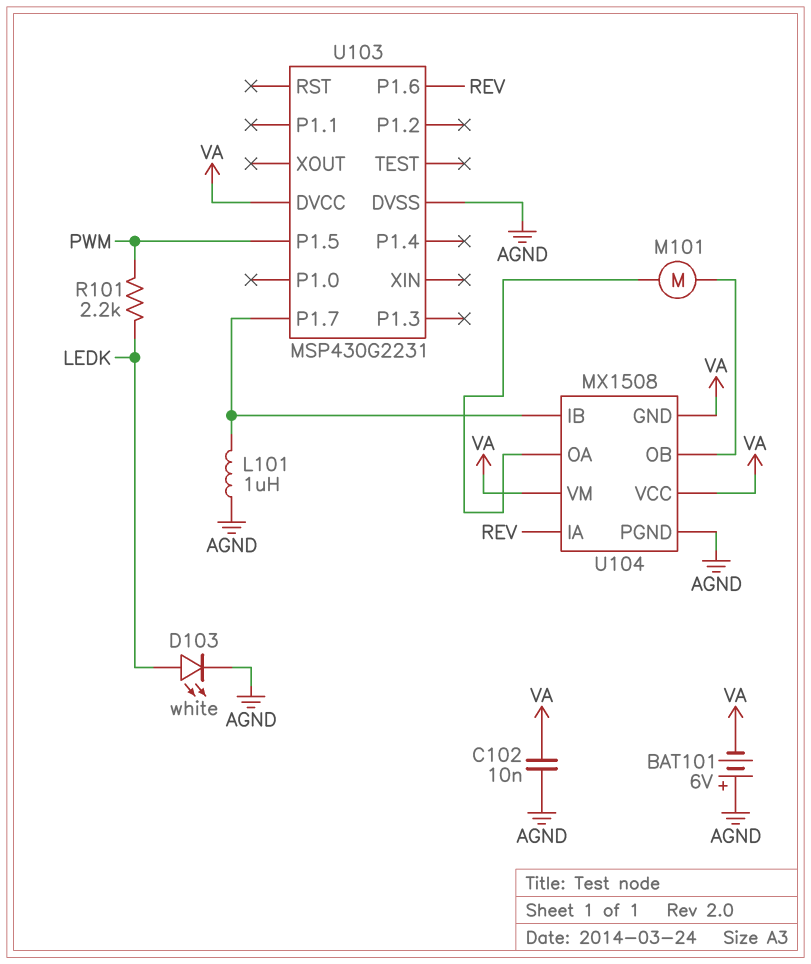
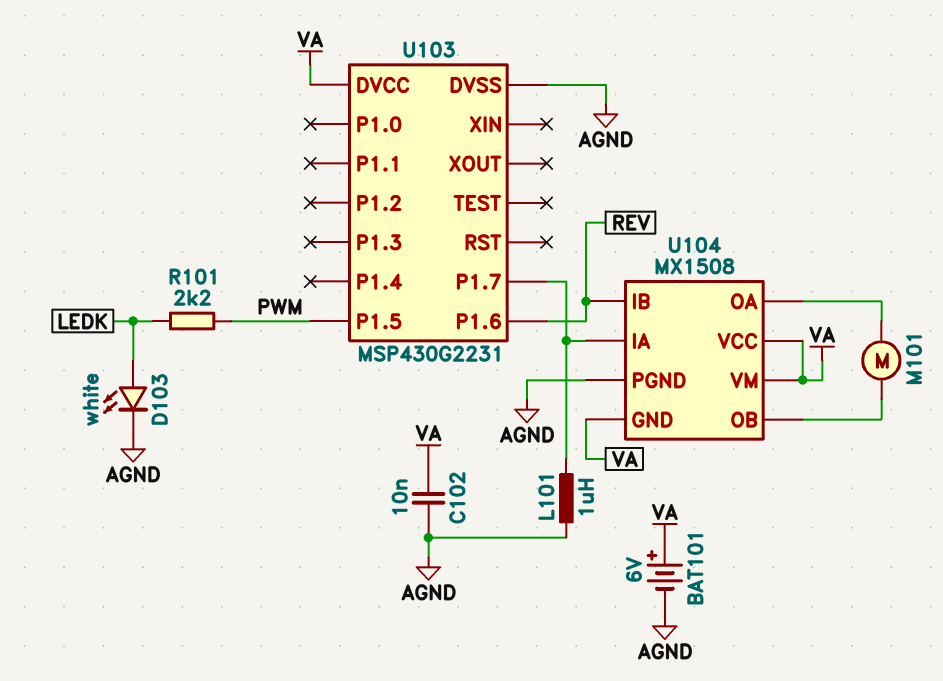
BAT101: 6V (plus AGND, minus VA) -> 6V (plus VA, minus AGND)
U104 pin IA: REV -> U103/P1.7
U104 pin IB: U103/P1.7 -> REV

